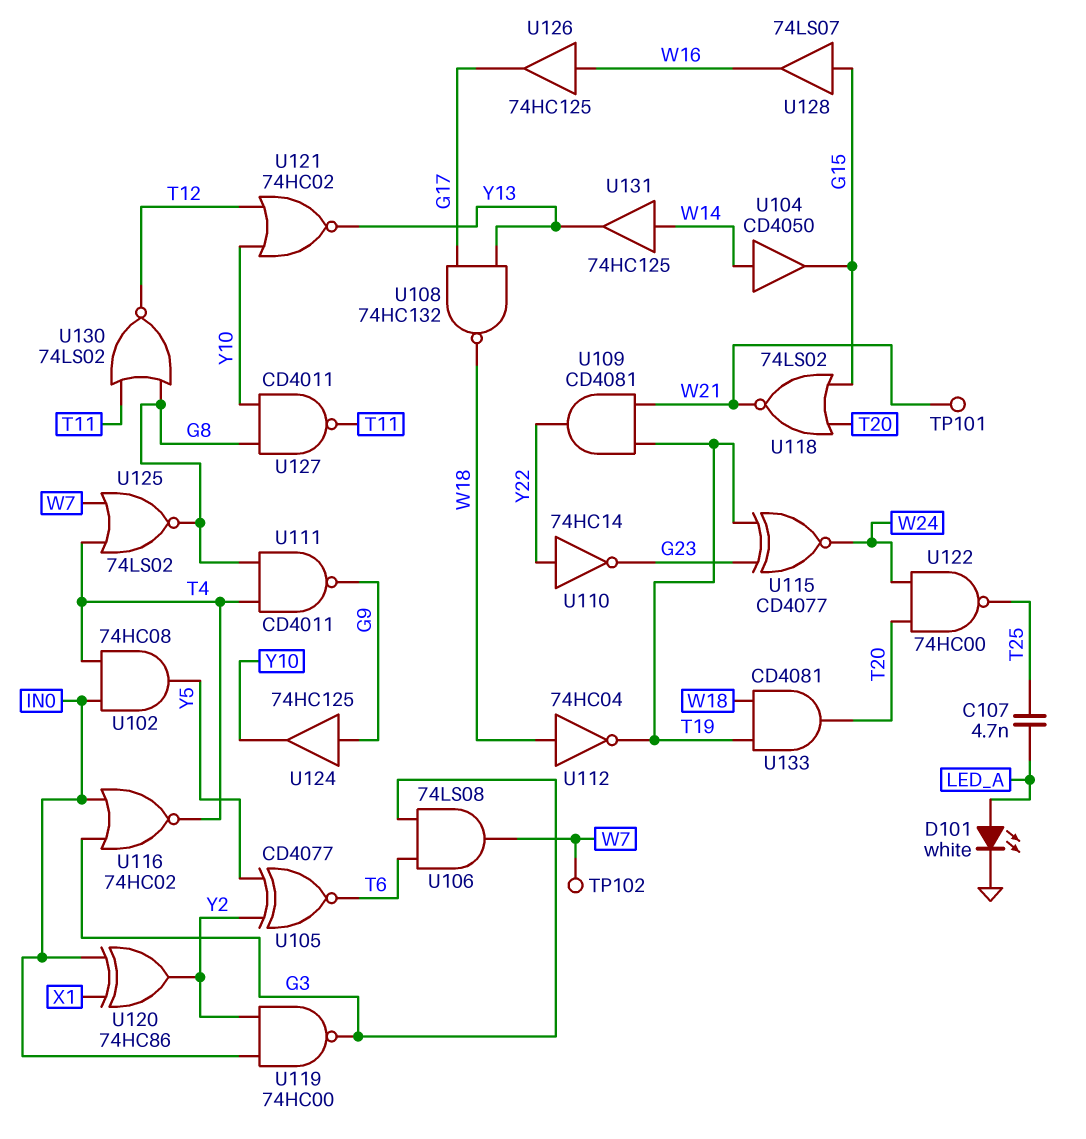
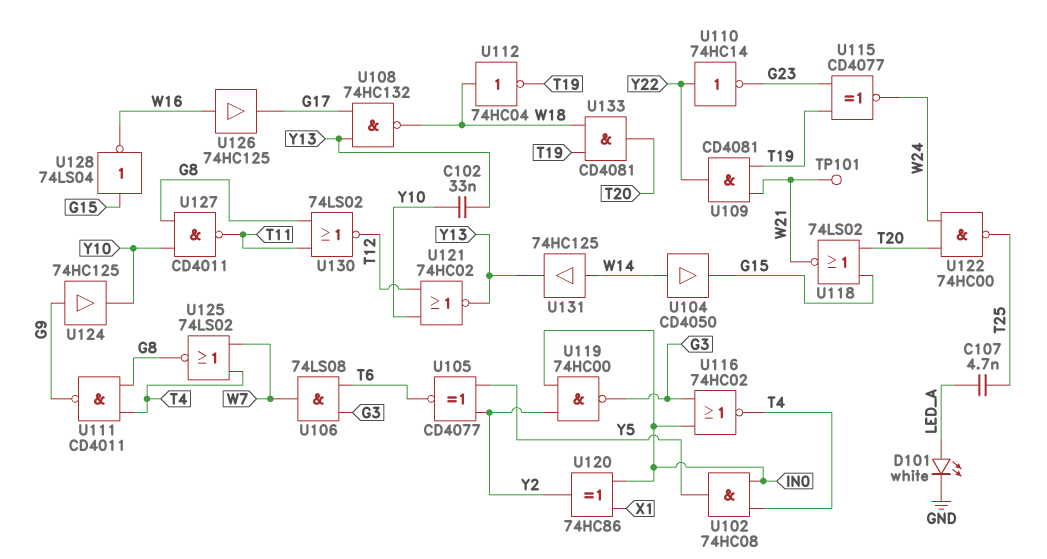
C102: none -> 33nF (Y10, Y13)
TP102: test point (W7) -> none
U128: buffer 74LS07 (in G15, out W16) -> NOT 74LS04 (in G15, out W16)

